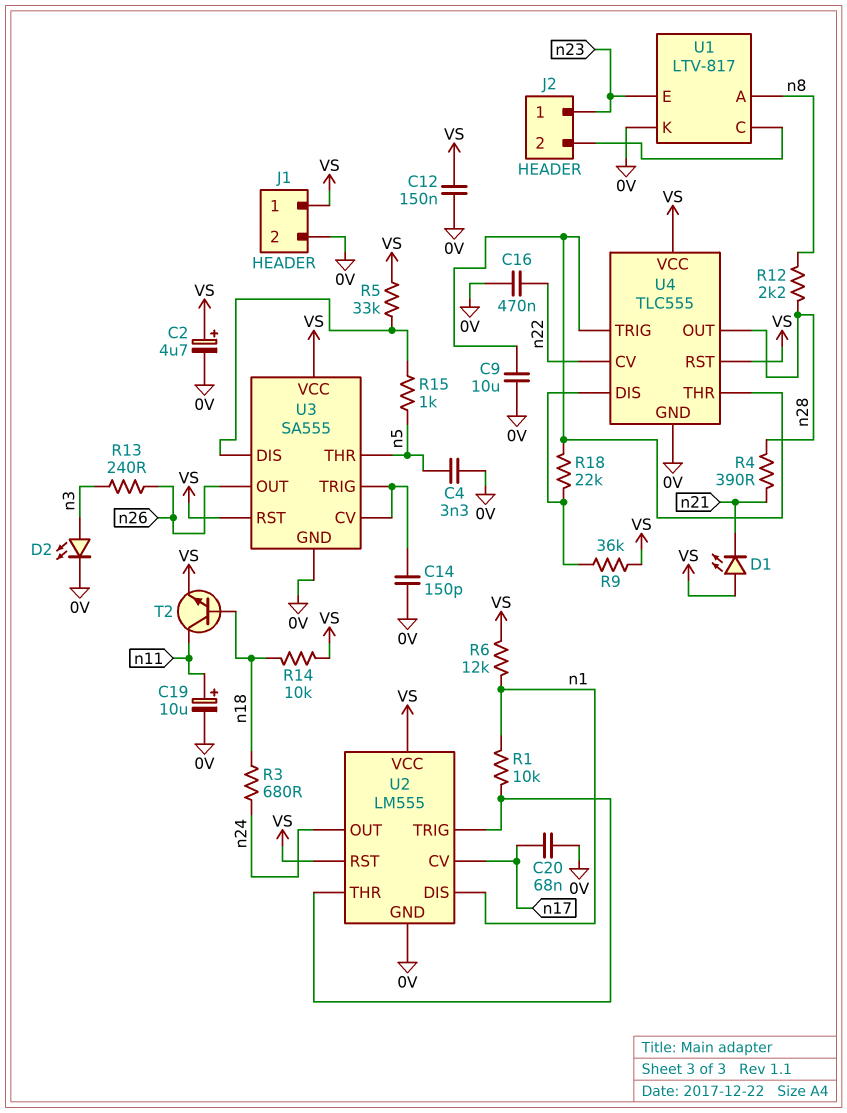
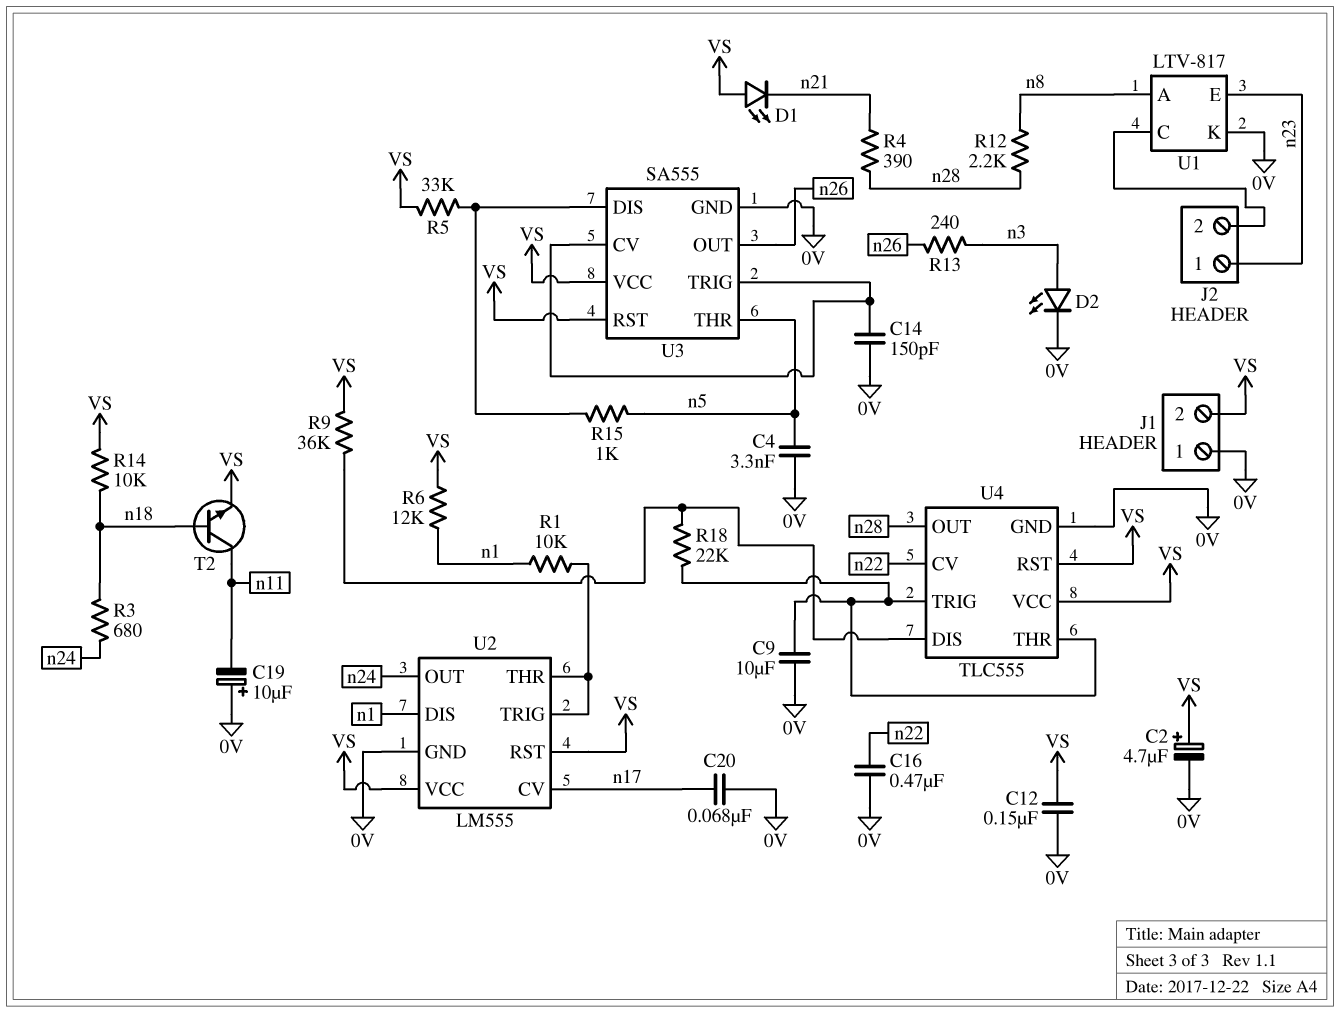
C19: 10uF (plus n11, minus 0V) -> 10uF (plus 0V, minus n11)
J1 pin 1: VS -> 0V
J1 pin 2: 0V -> VS

